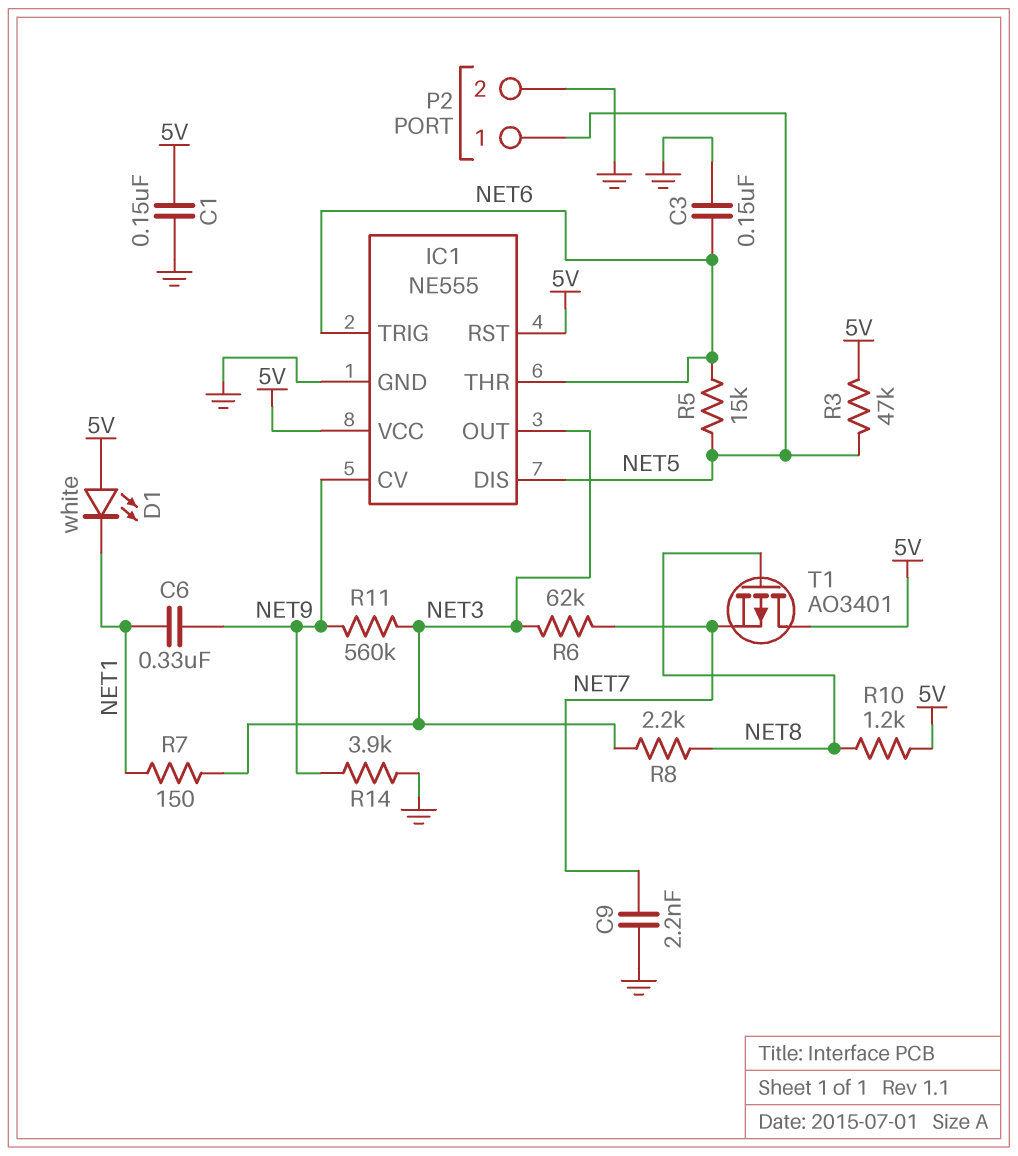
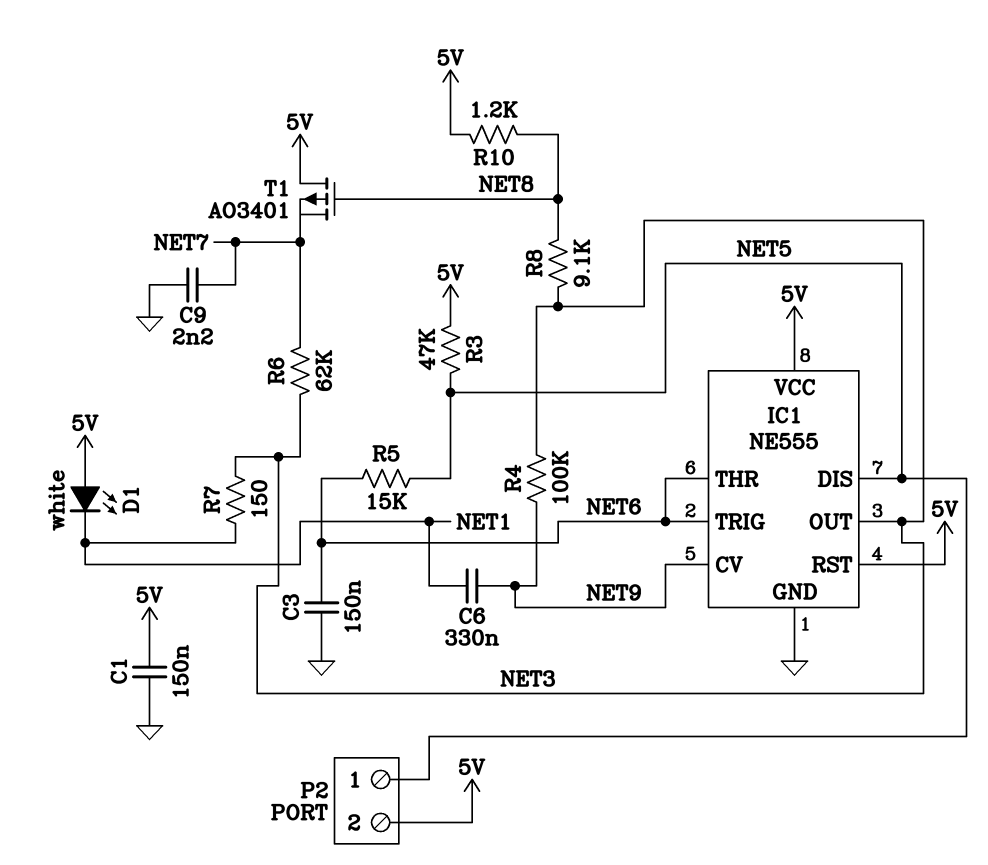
P2 pin 2: GND -> 5V
R4: none -> 100k (NET3, NET9)
R8: 2.2k (NET3, NET8) -> 9.1k (NET3, NET8)
R11: 560k (NET3, NET9) -> none
R14: 3.9k (GND, NET9) -> none

